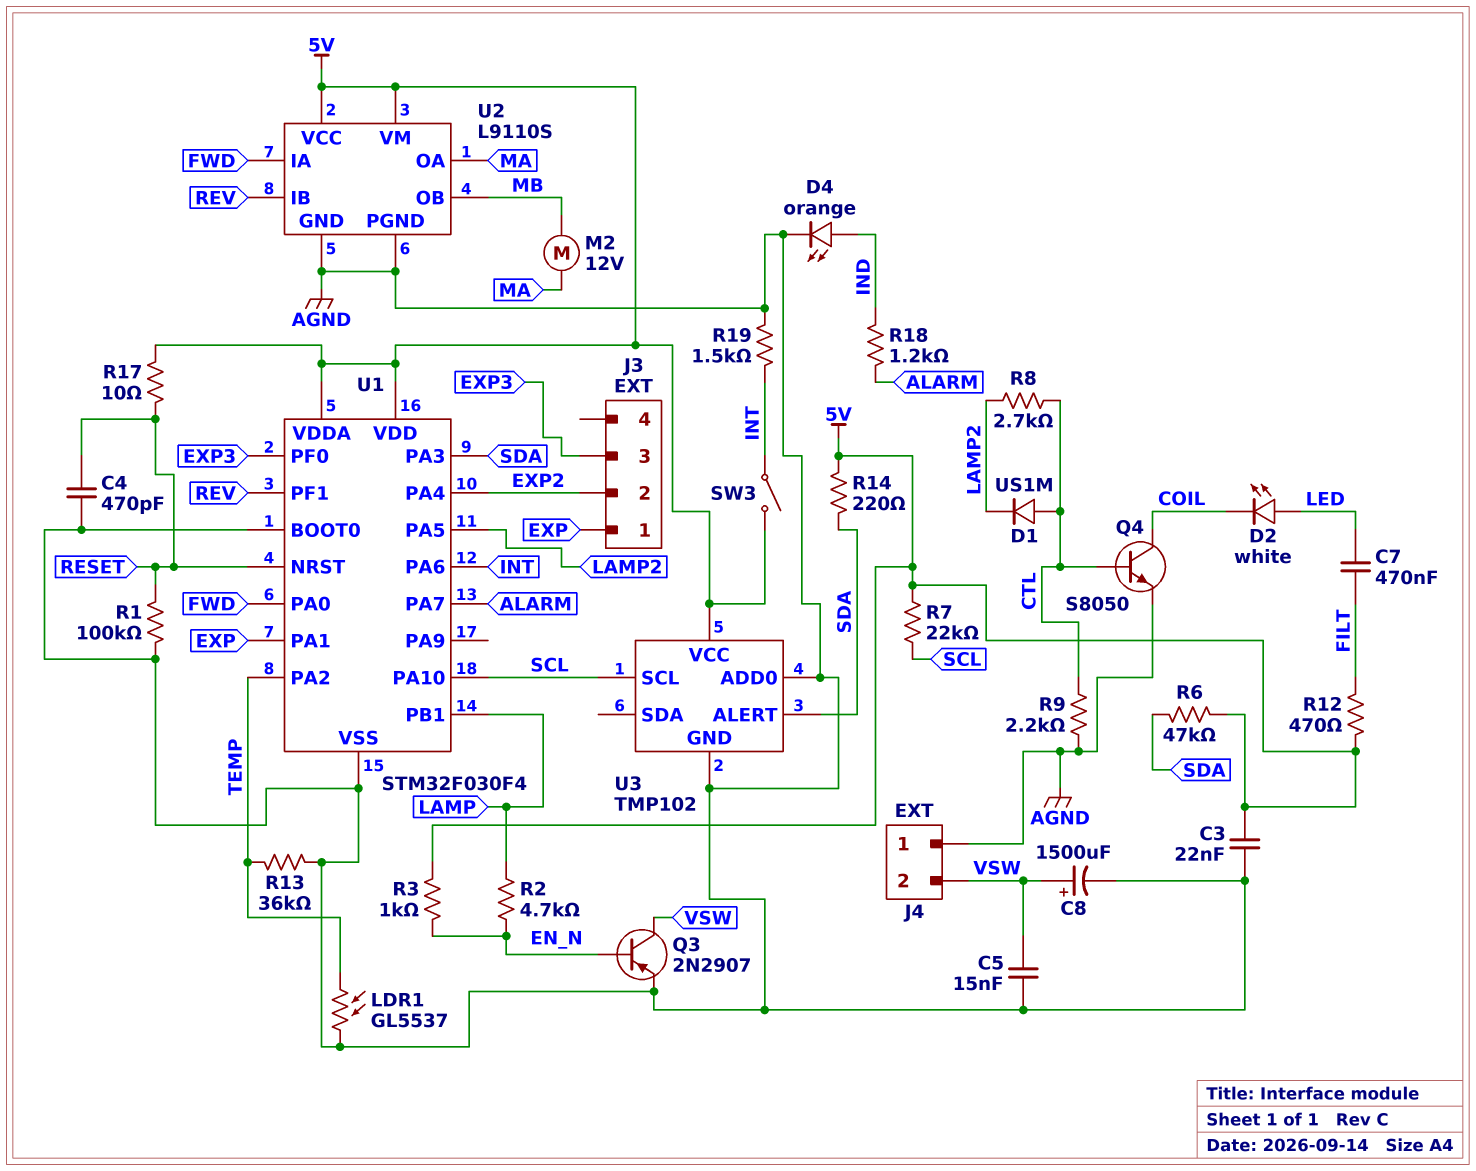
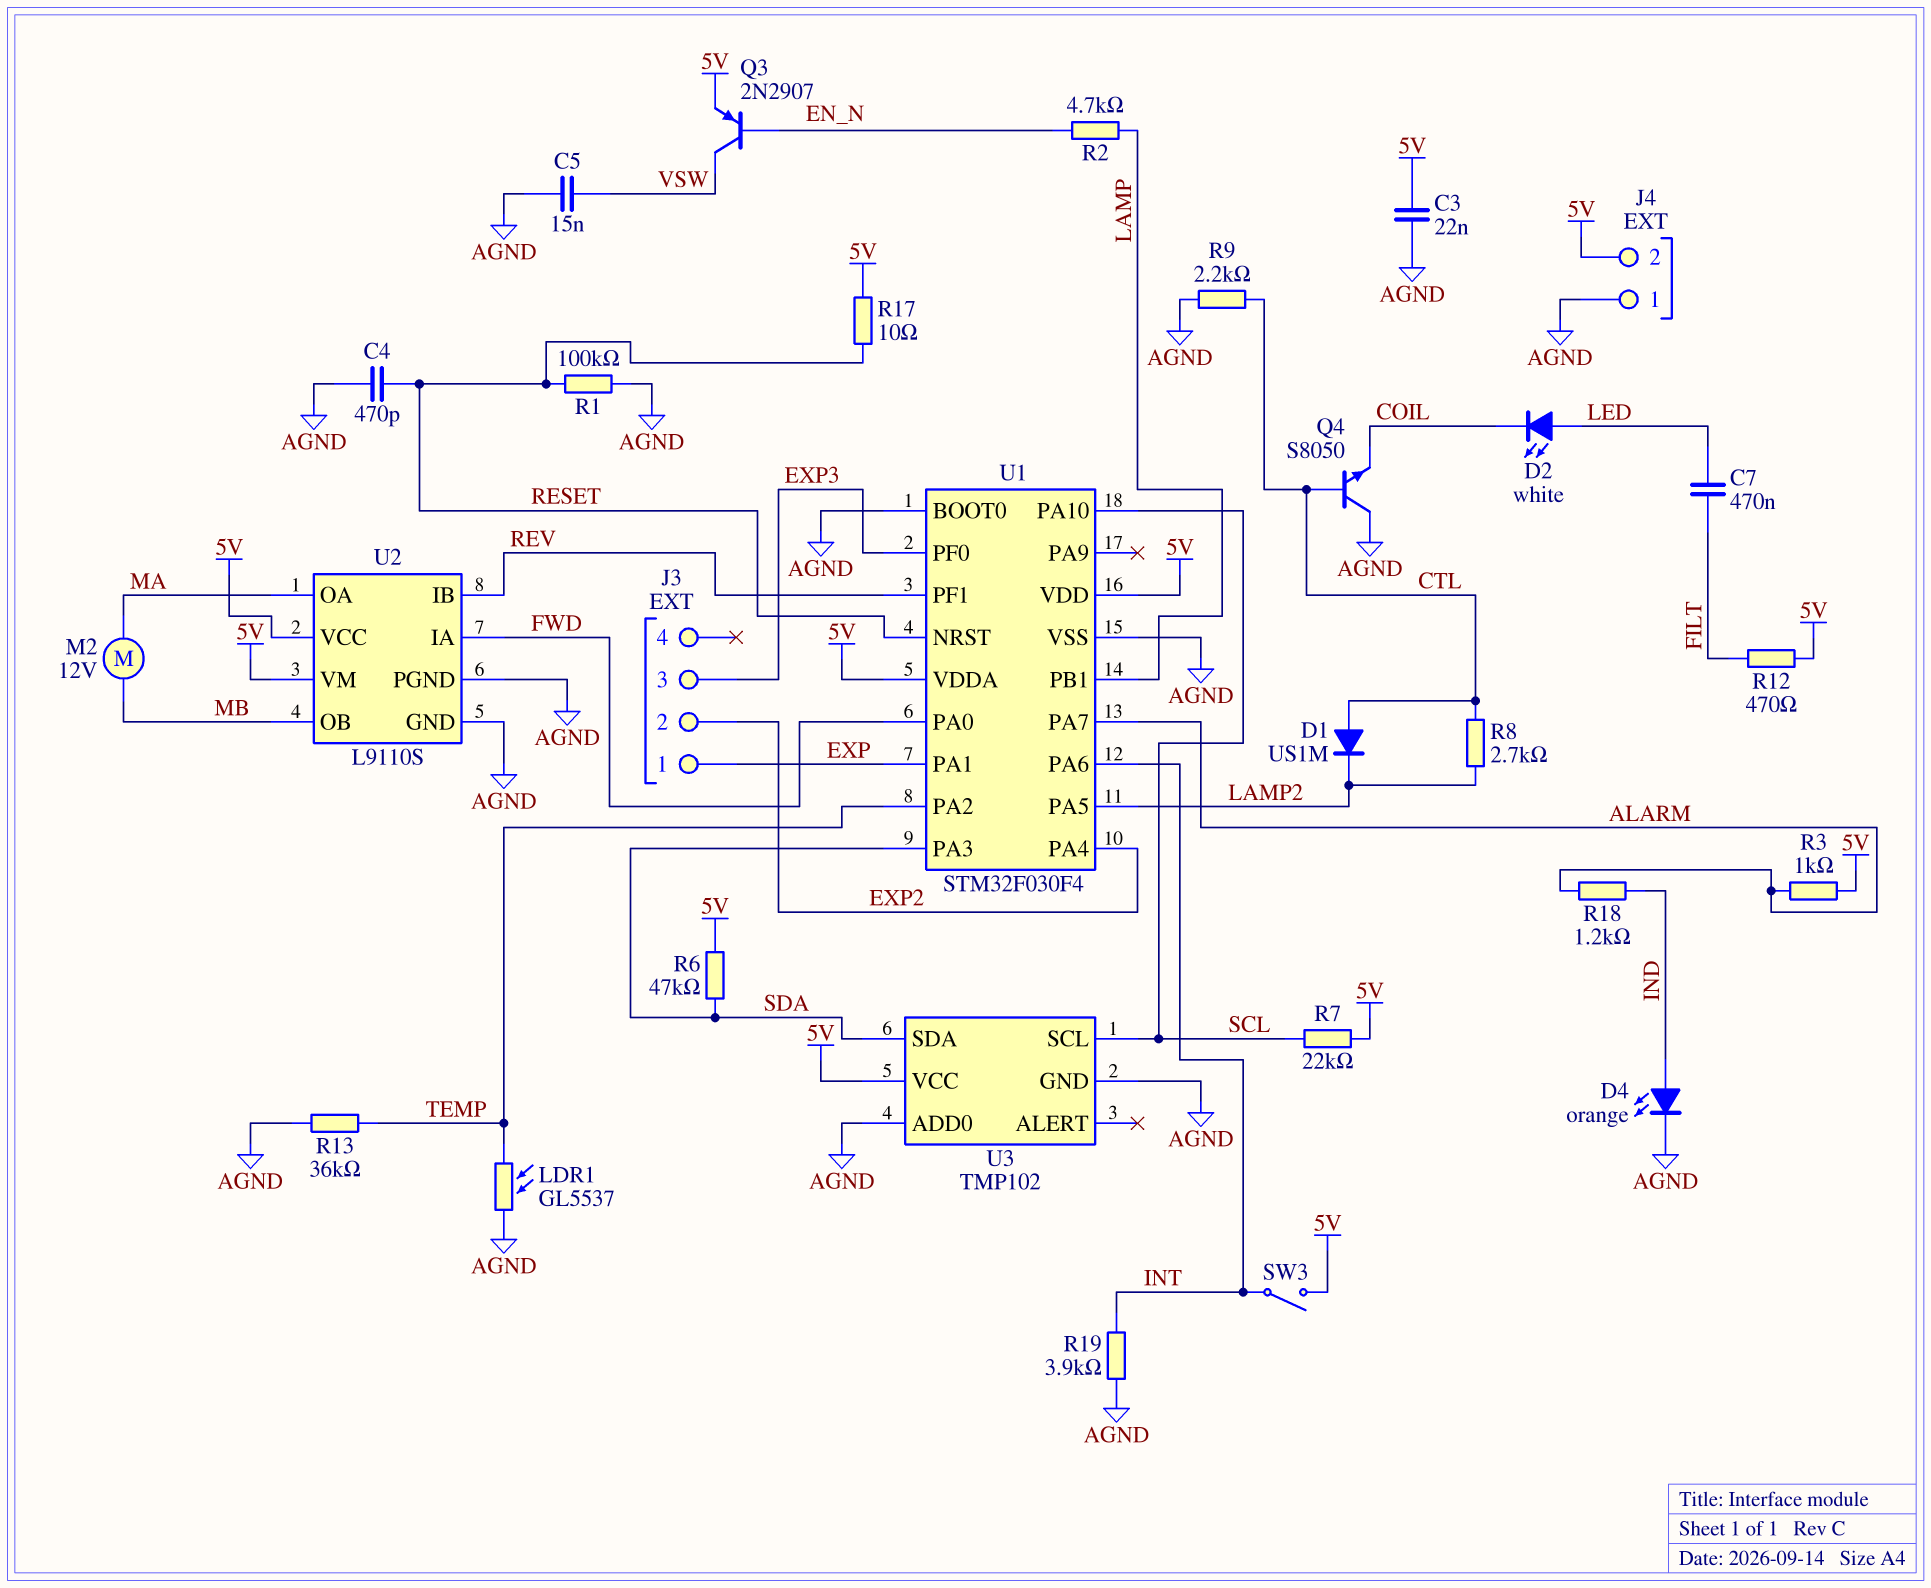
C8: 1500uF (plus VSW, minus AGND) -> none
J4 pin 2: VSW -> 5V
Q3: PNP 2N2907 (B EN_N, C VSW, E AGND) -> PNP 2N2907 (B EN_N, C VSW, E 5V)
Q4: NPN S8050 (B CTL, C COIL, E AGND) -> NPN S8050 (B CTL, C AGND, E COIL)
R3: 1k (5V, EN_N) -> 1k (5V, ALARM)
R14: 220 (5V, SDA) -> none
R19: 1.5k (AGND, INT) -> 3.9k (AGND, INT)
U3 pin ALERT: SDA -> none
U3 pin SDA: none -> SDA

